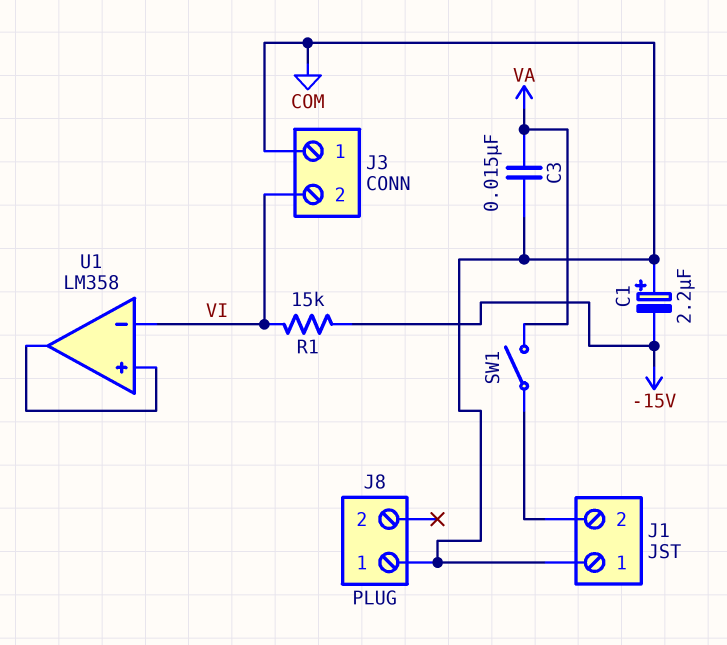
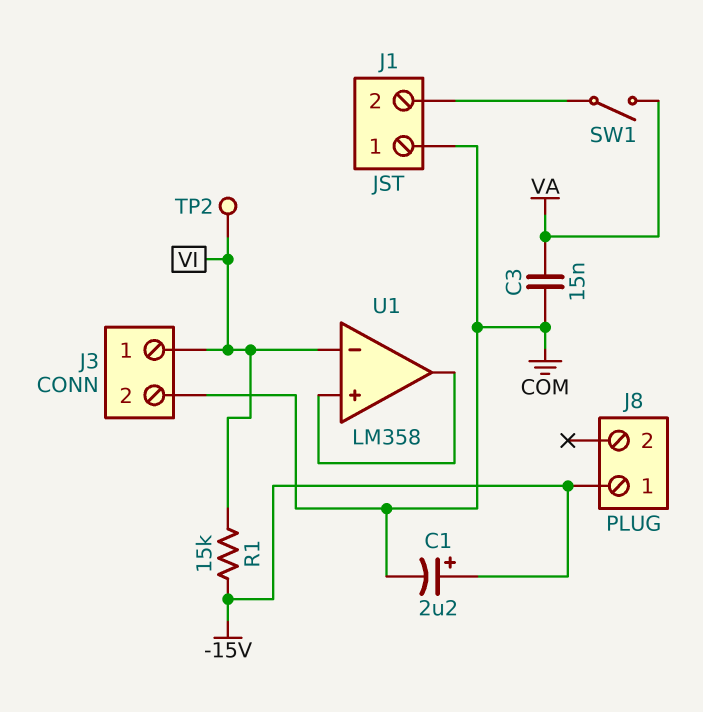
C1: 2.2uF (plus COM, minus -15V) -> 2.2uF (plus -15V, minus COM)
J3 pin 1: COM -> VI
J3 pin 2: VI -> COM
J8 pin 1: COM -> -15V
TP2: none -> test point (VI)

